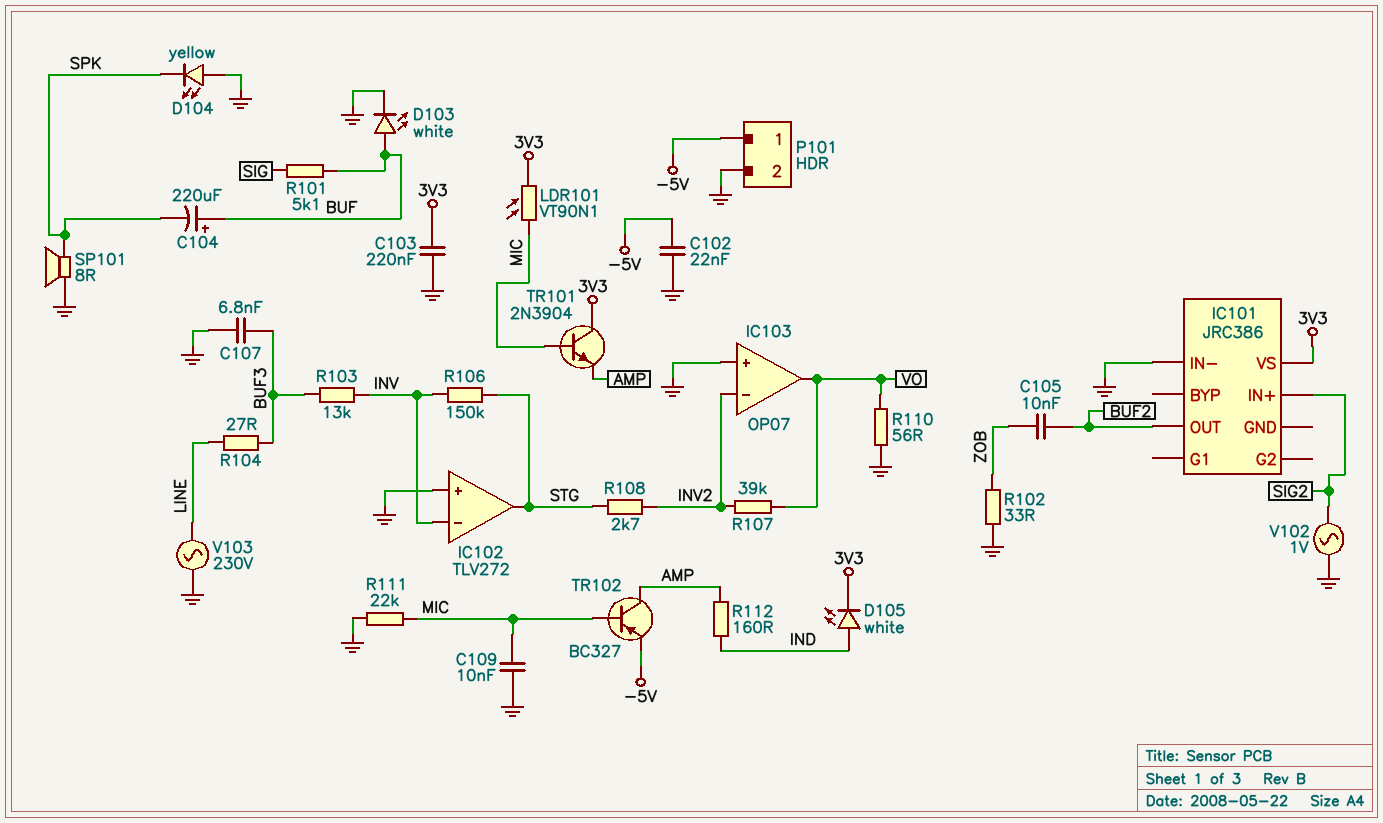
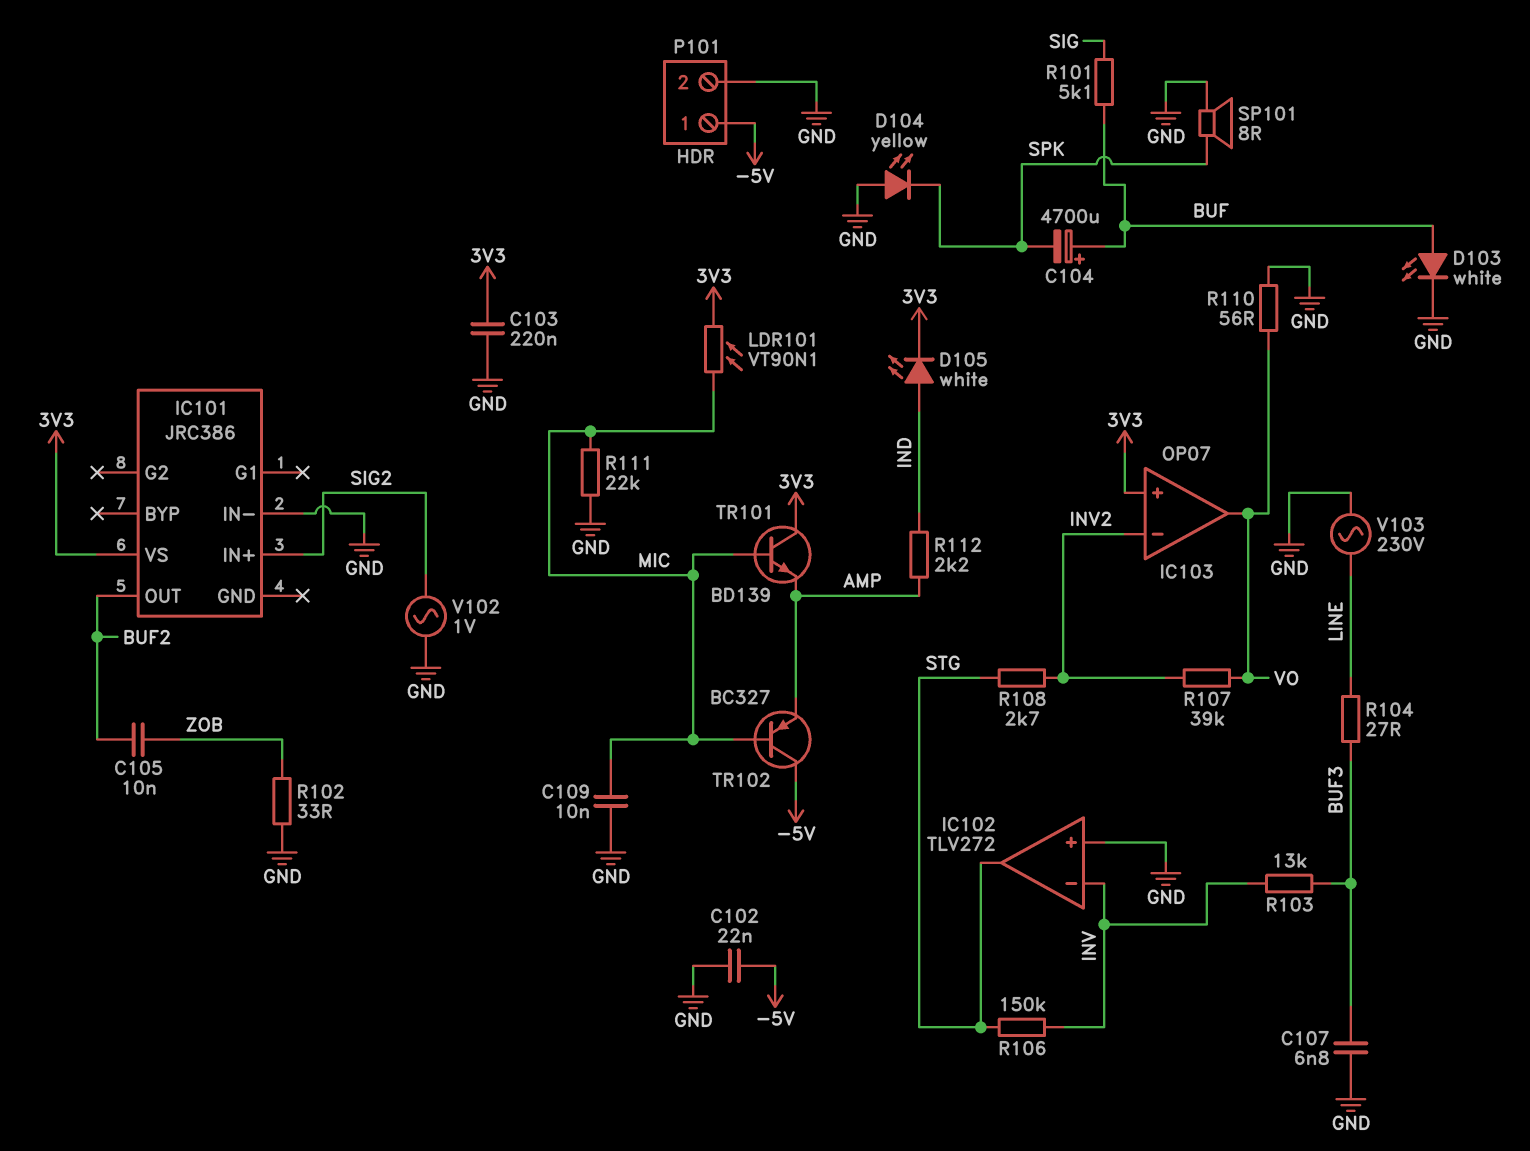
C104: 220uF (plus BUF, minus SPK) -> 4700uF (plus BUF, minus SPK)
IC103 pin in+: GND -> 3V3
R112: 160 (AMP, IND) -> 2.2k (AMP, IND)
TR101: NPN 2N3904 (B MIC, C 3V3, E AMP) -> NPN BD139 (B MIC, C 3V3, E AMP)
TR102: PNP BC327 (B MIC, C AMP, E -5V) -> PNP BC327 (B MIC, C -5V, E AMP)

